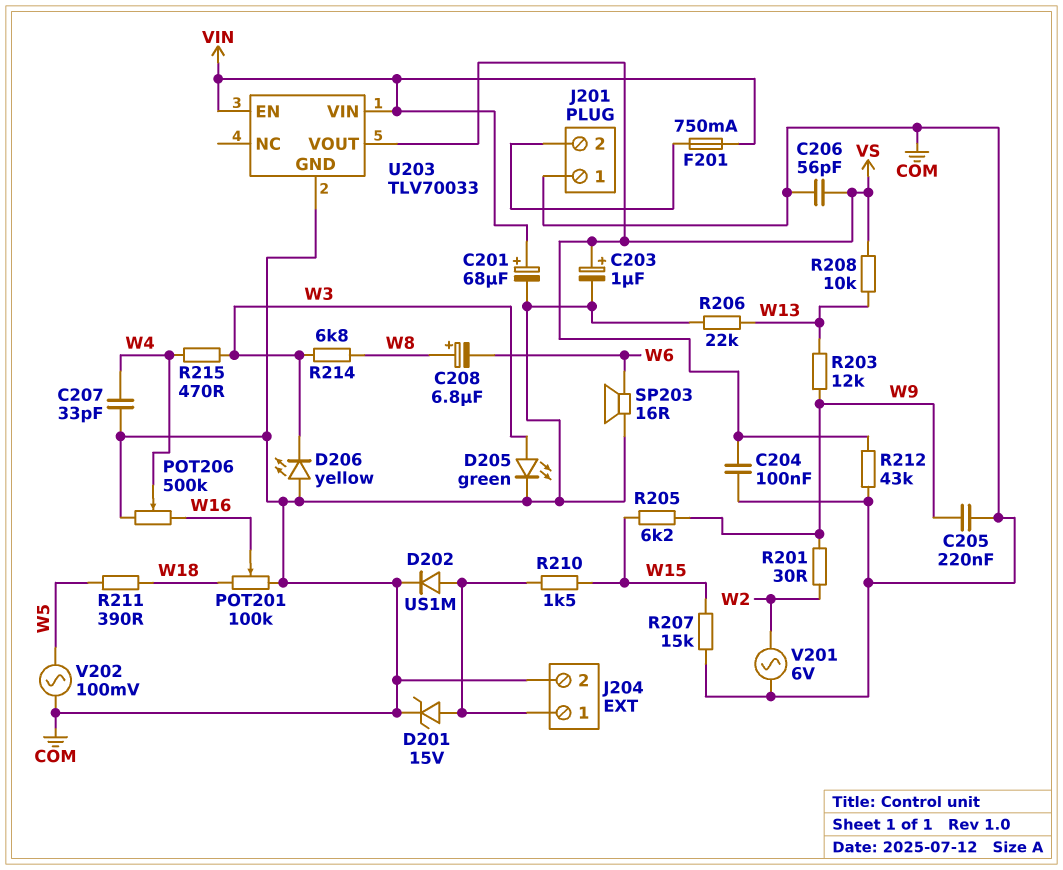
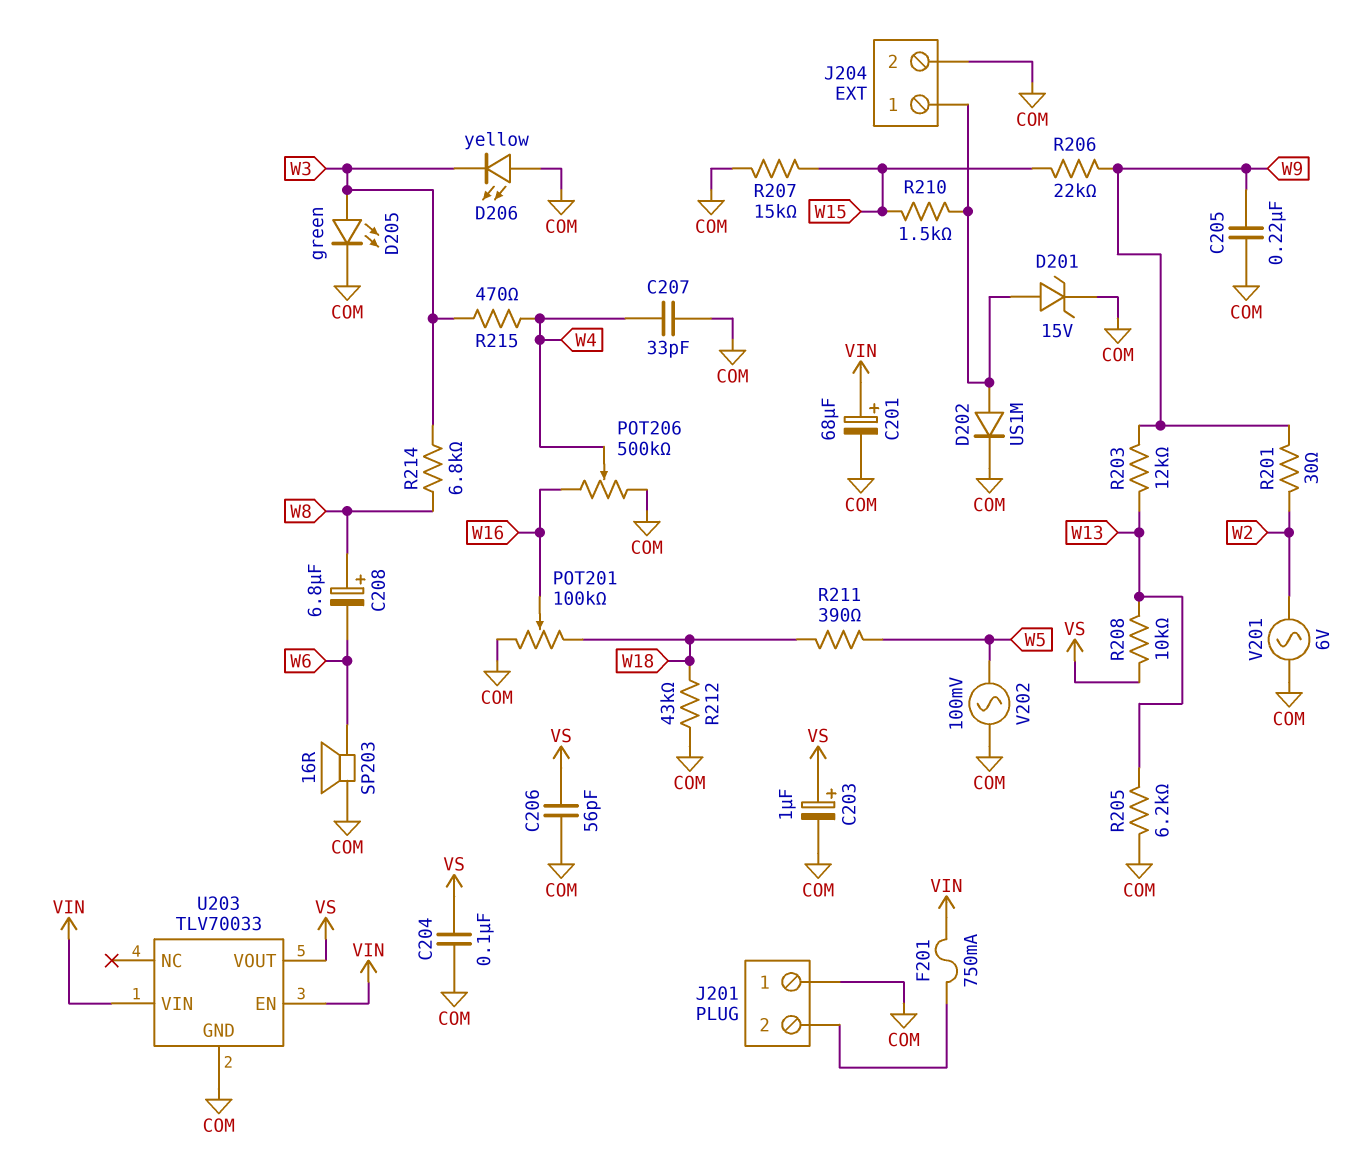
R205: 6.2k (W9, W15) -> 6.2k (COM, W13)
R206: 22k (COM, W13) -> 22k (W9, W15)
R212: 43k (COM, VS) -> 43k (COM, W18)

